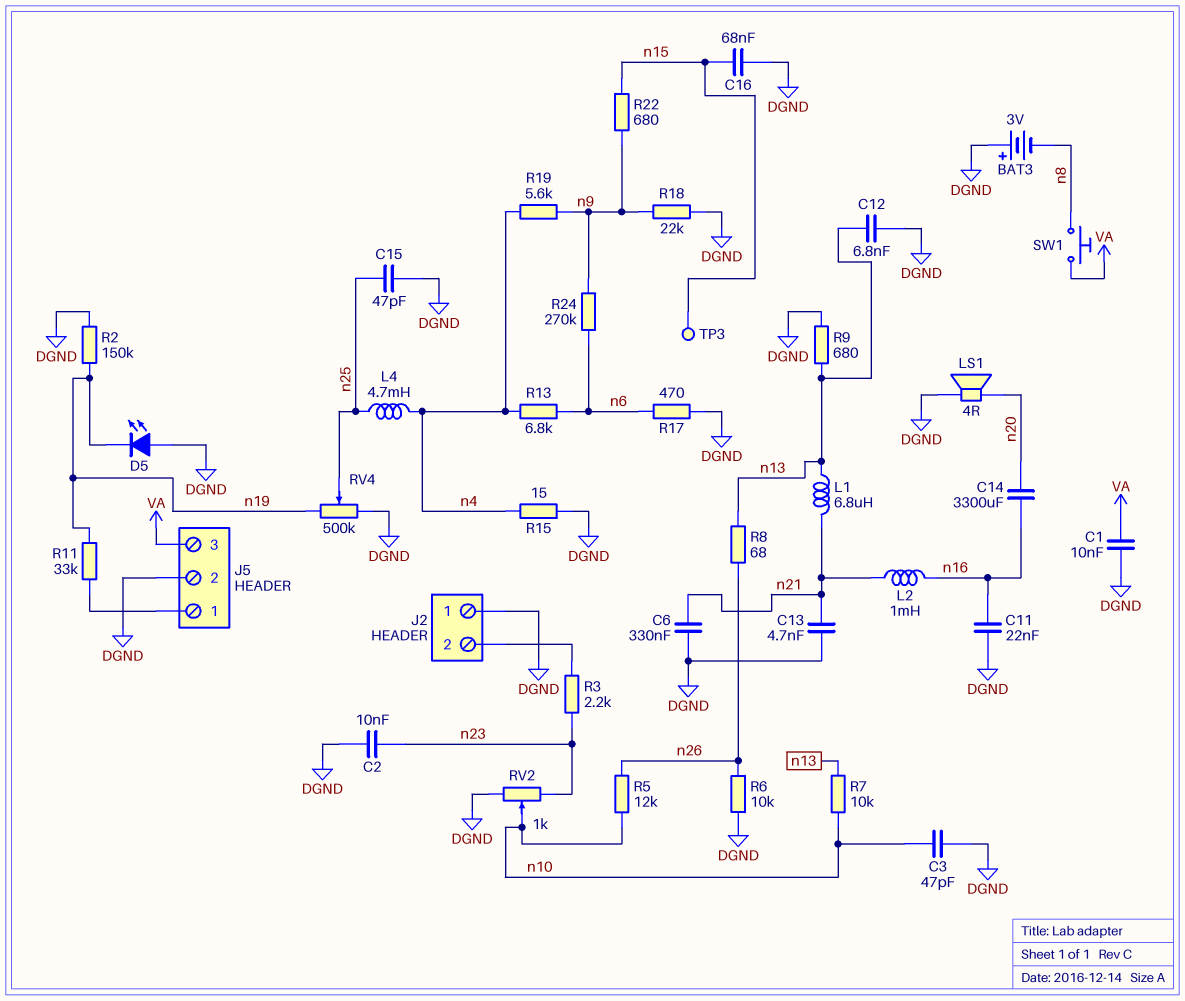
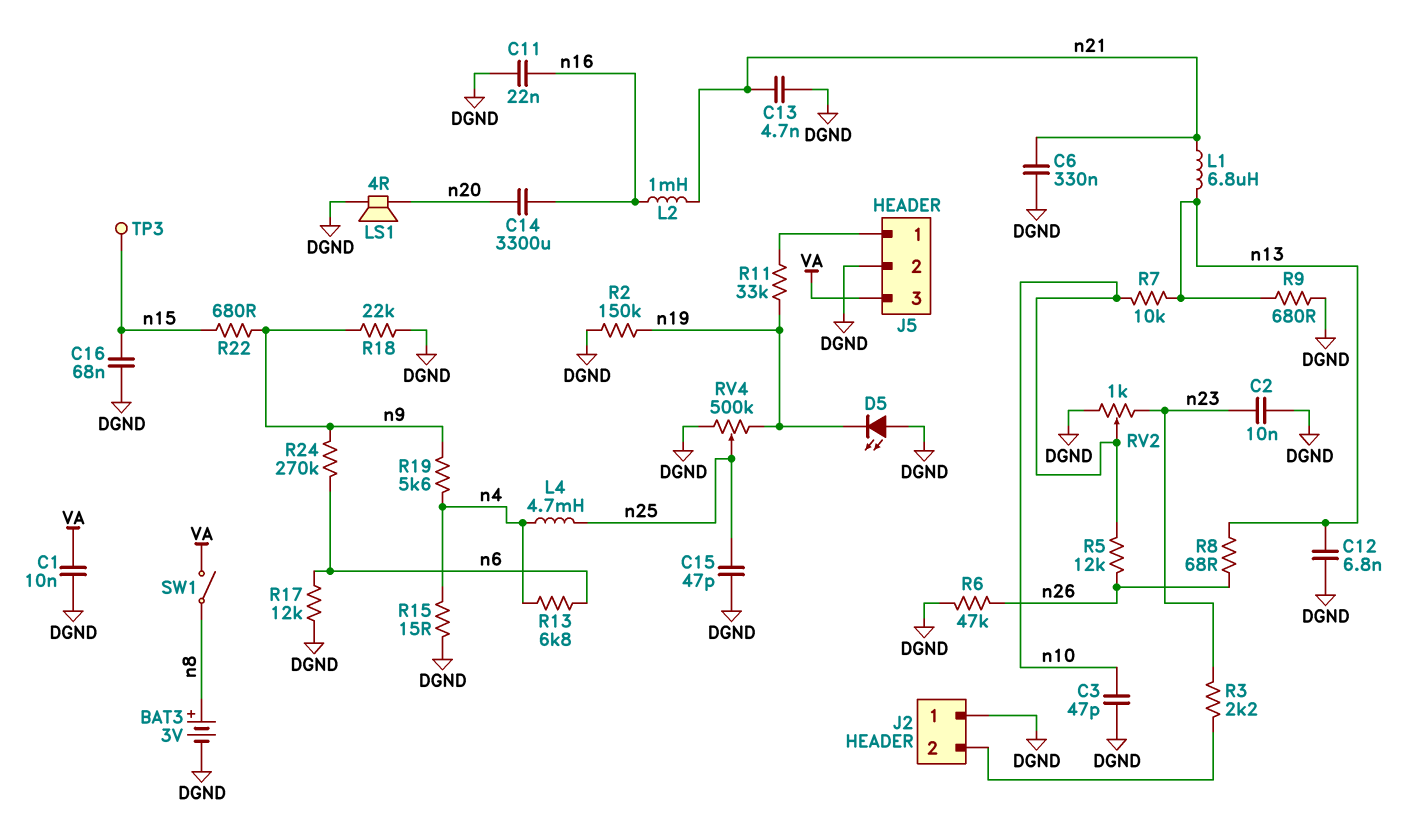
BAT3: 3V (plus DGND, minus n8) -> 3V (plus n8, minus DGND)
R6: 10k (DGND, n26) -> 47k (DGND, n26)
R17: 470 (DGND, n6) -> 12k (DGND, n6)
SW1: button (VA, n8) -> switch (VA, n8)

